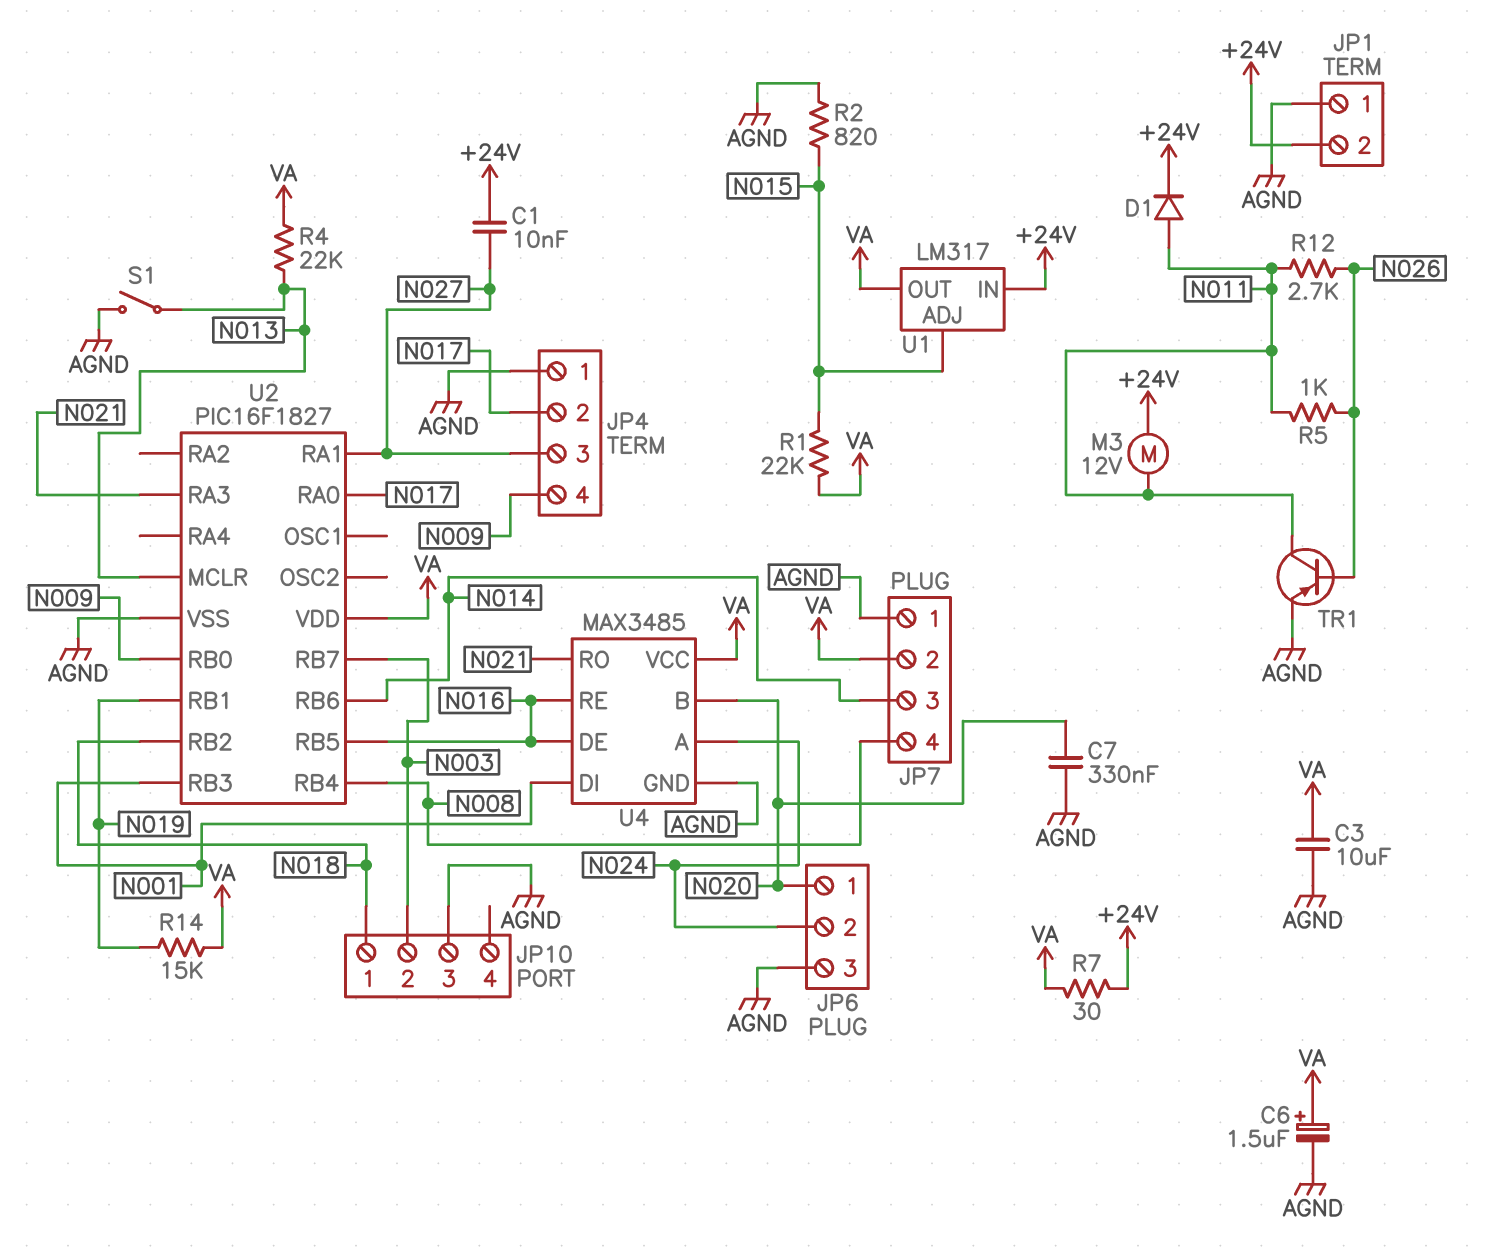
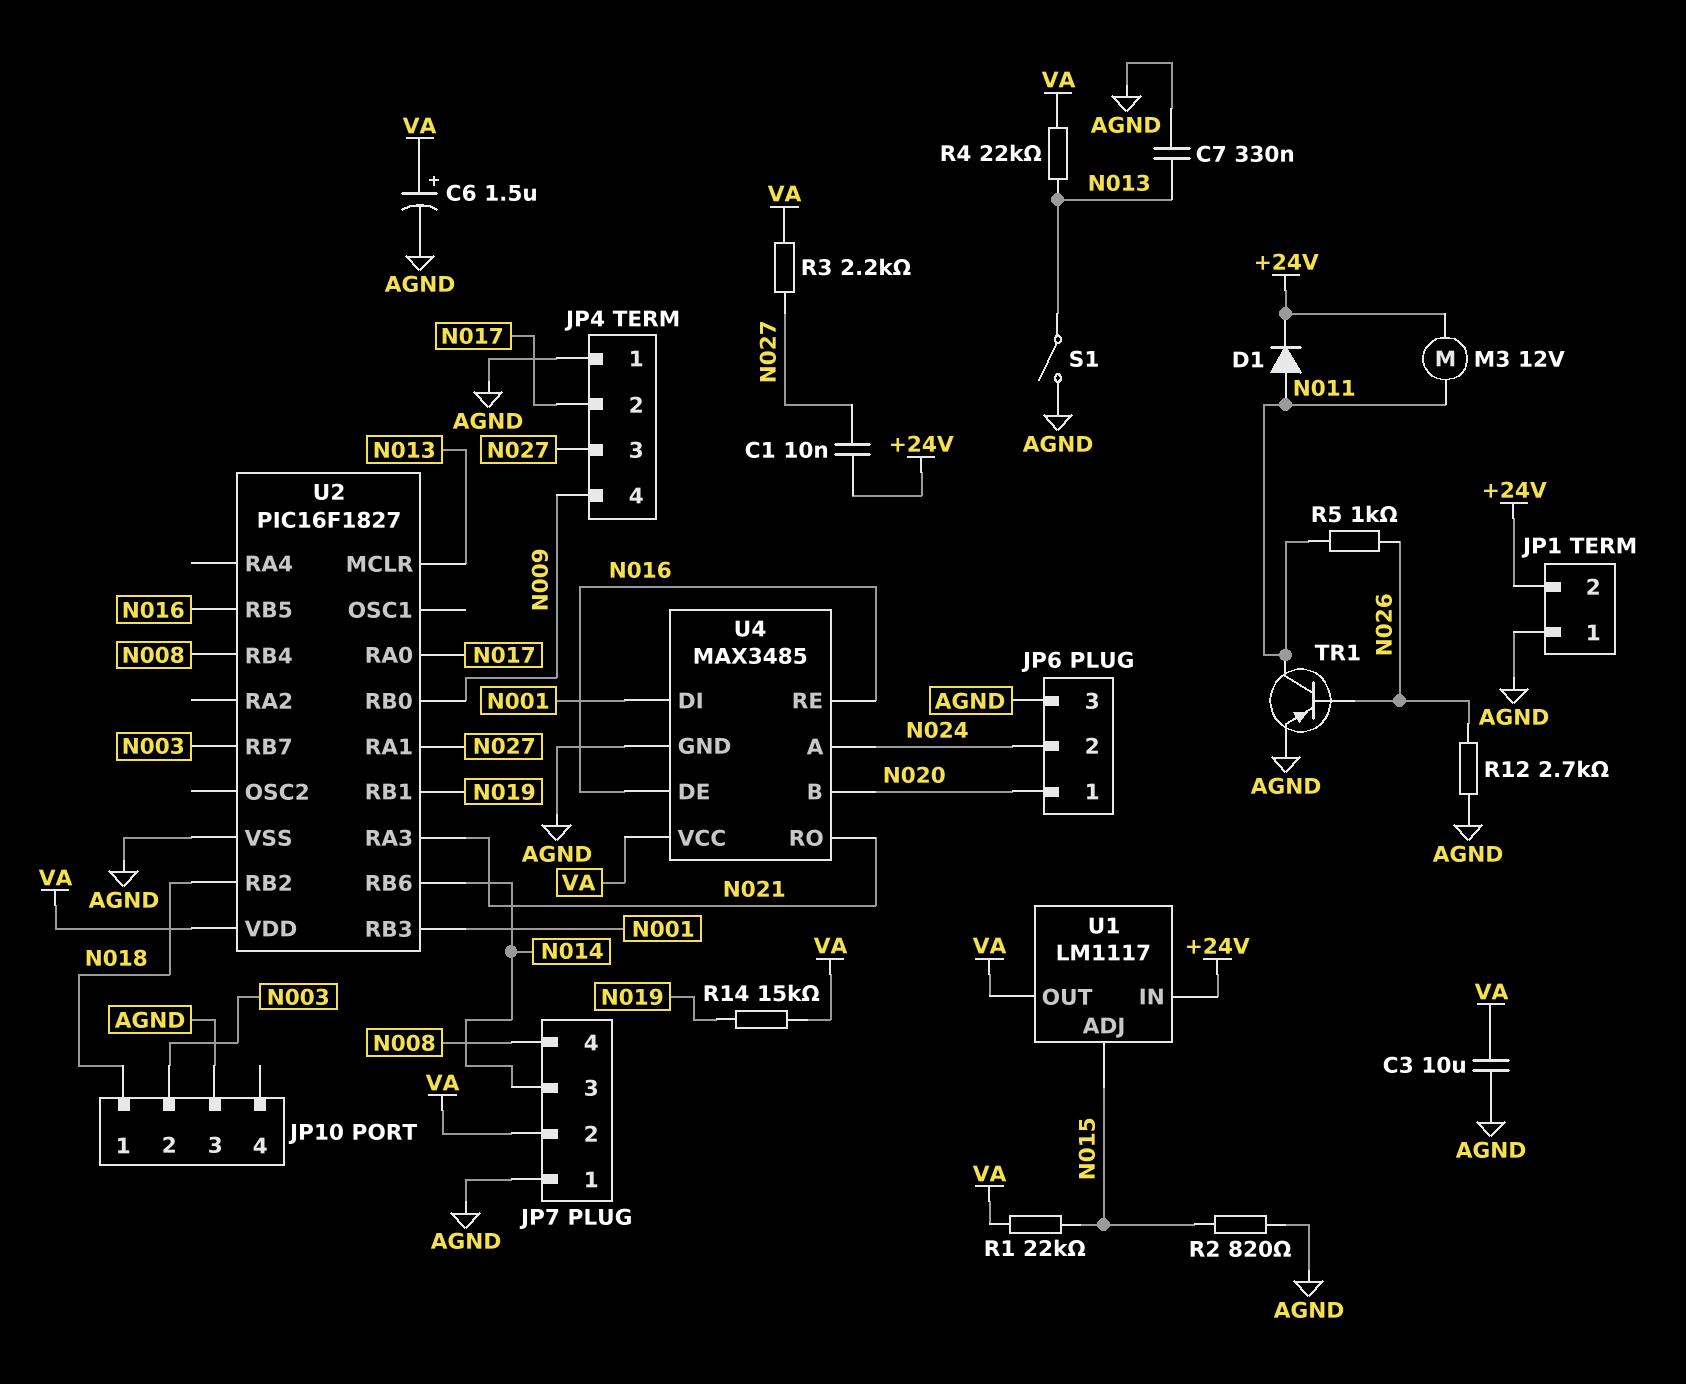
C7: 330nF (AGND, N020) -> 330nF (AGND, N013)
R3: none -> 2.2k (N027, VA)
R7: 30 (+24V, VA) -> none
R12: 2.7k (N011, N026) -> 2.7k (AGND, N026)
U1: LM317 -> LM1117

